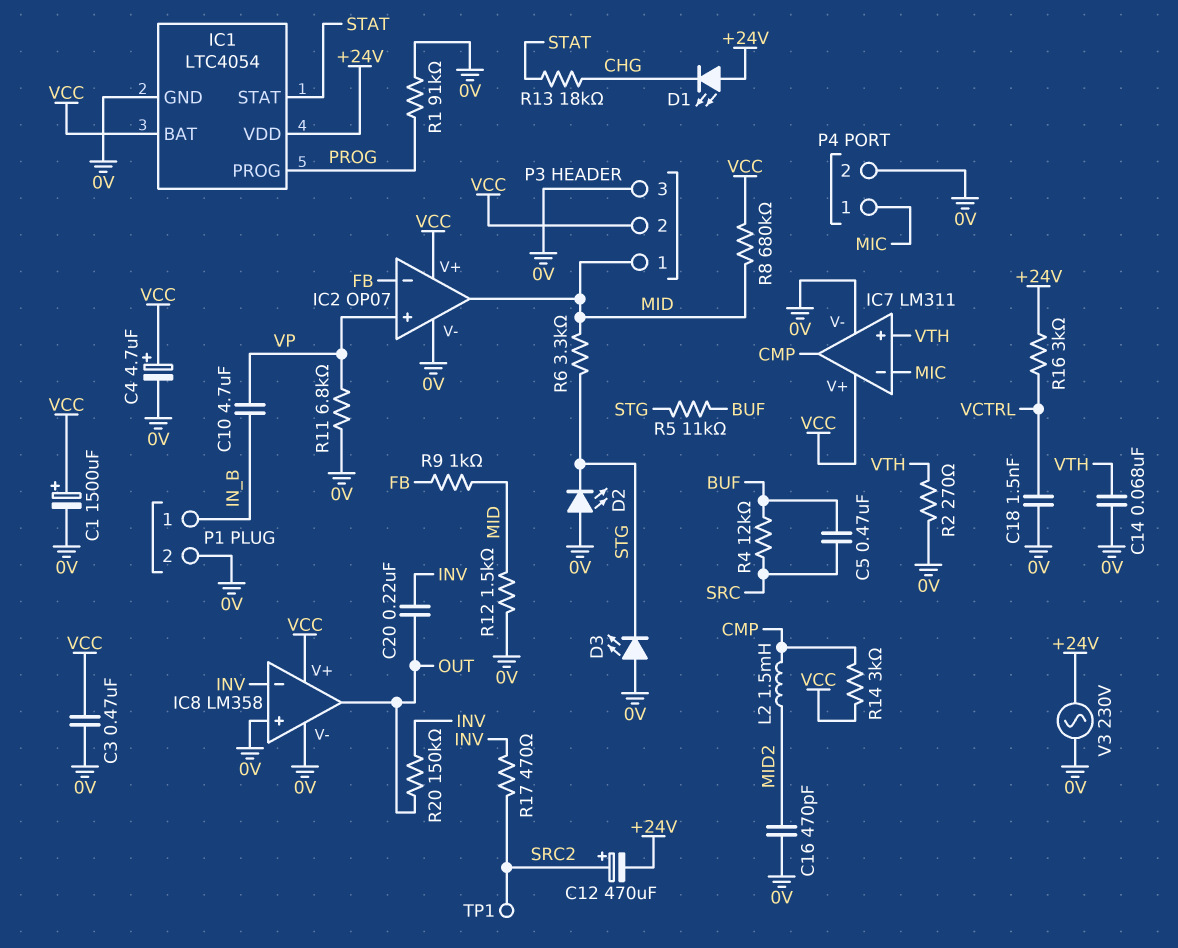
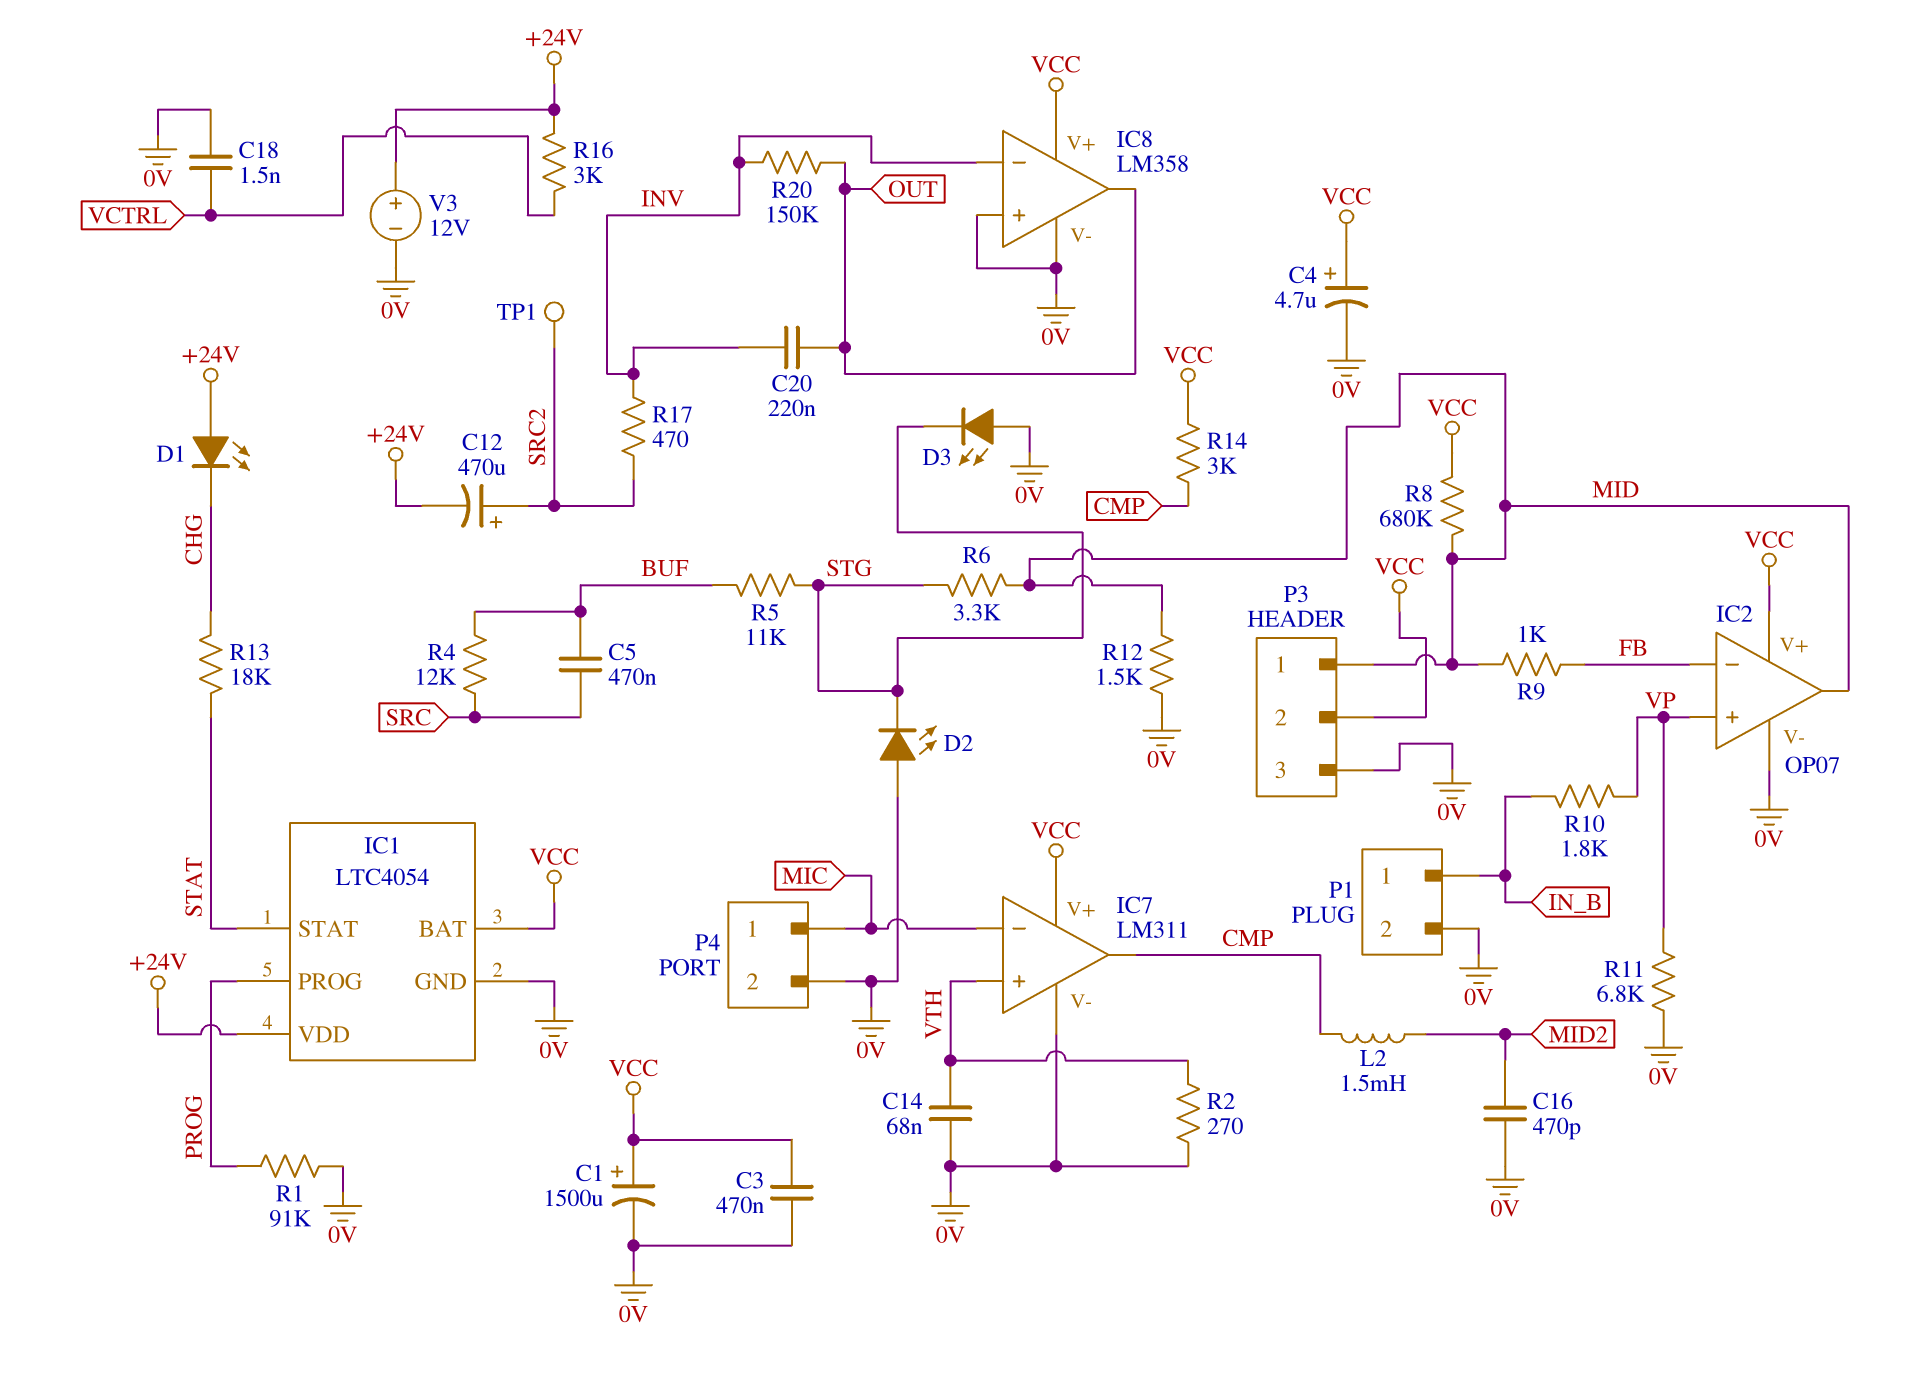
C10: 4.7uF (IN_B, VP) -> none
R10: none -> 1.8k (IN_B, VP)
V3: AC 230V (+24V, 0V) -> 12V (plus +24V, minus 0V)

